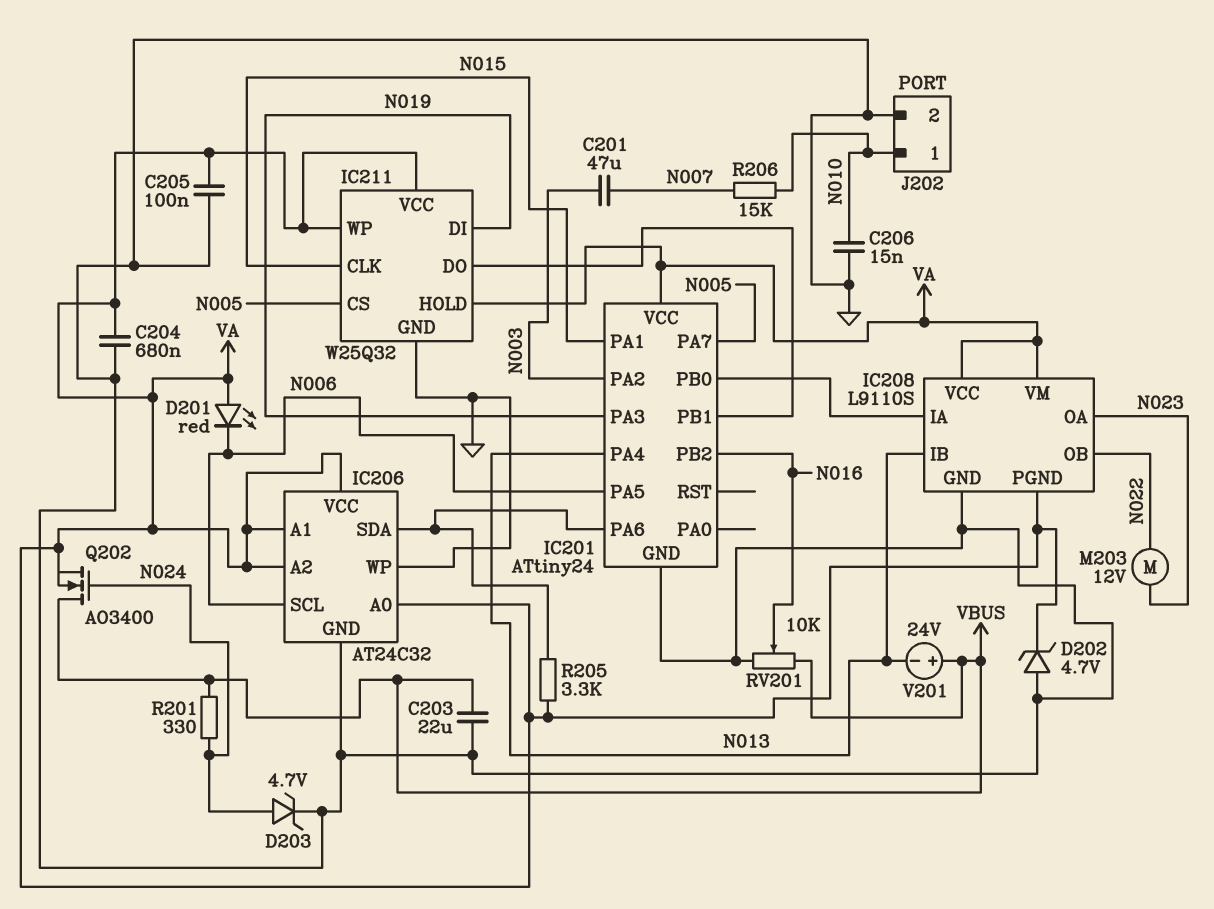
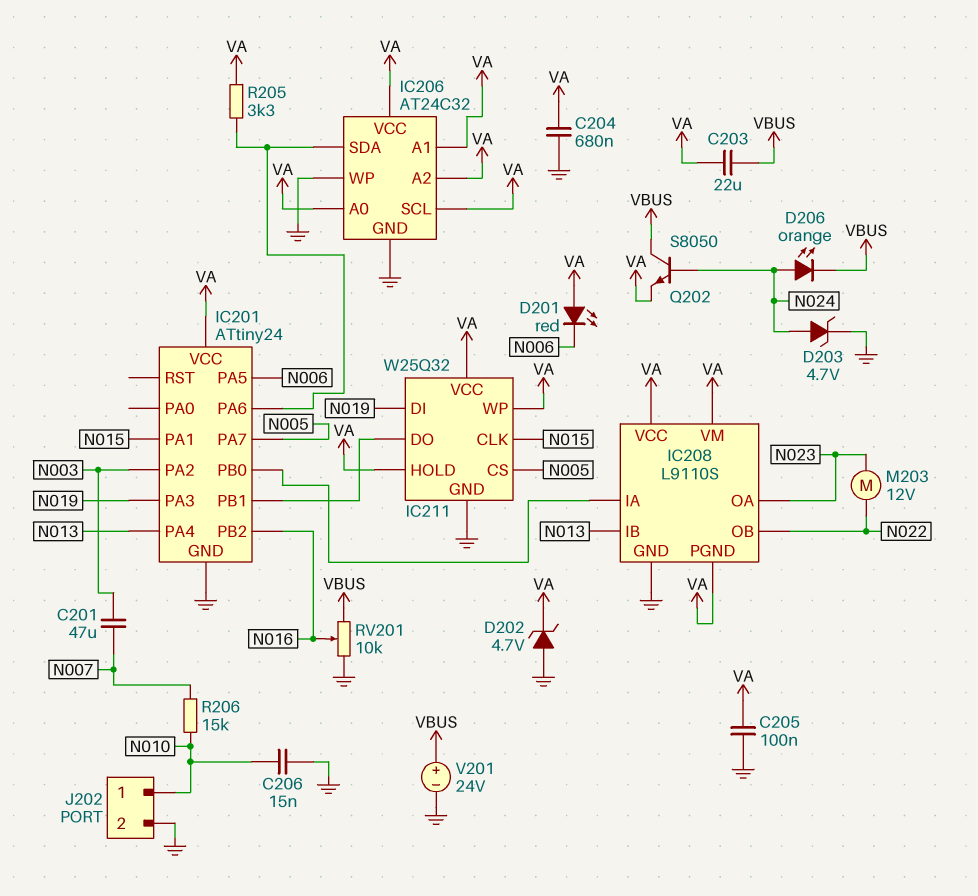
C203: 22uF (GND, VBUS) -> 22uF (VA, VBUS)
D206: none -> LED orange (A N024, K VBUS)
IC206 pin SCL: N006 -> VA
Q202: NMOS AO3400 (G N024, D VBUS, S VA) -> NPN S8050 (B N024, C VBUS, E VA)
R201: 330 (N024, VBUS) -> none
V201: 24V (plus VBUS, minus N013) -> 24V (plus VBUS, minus GND)

